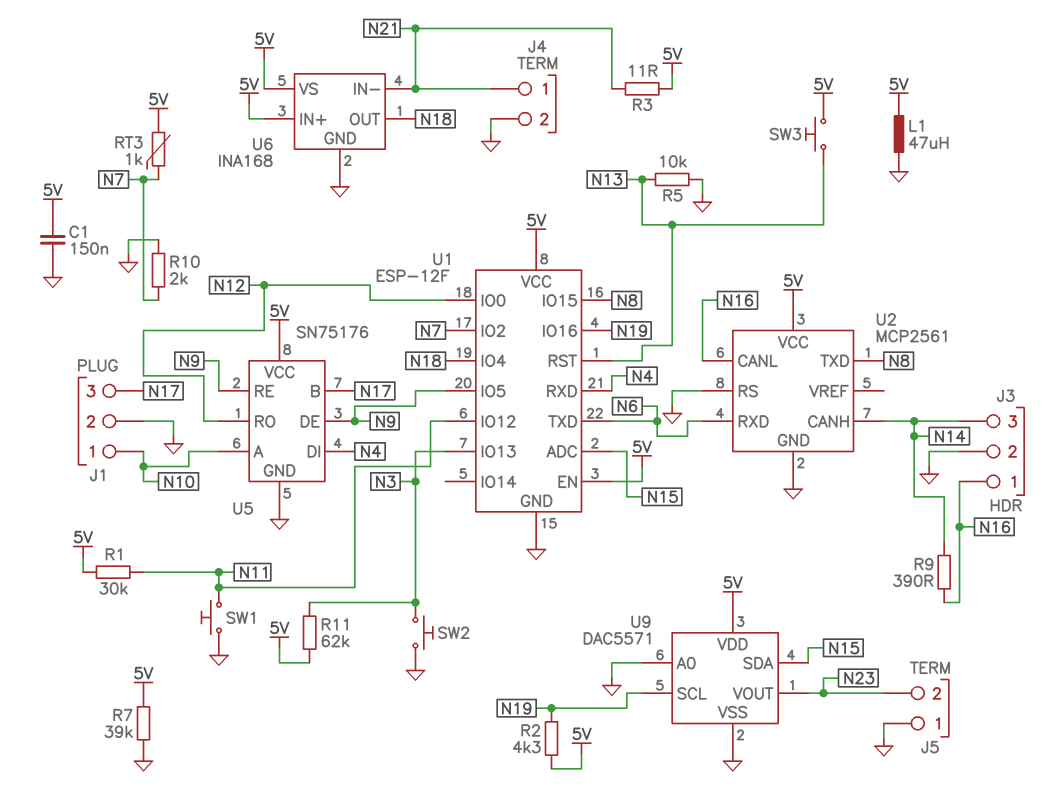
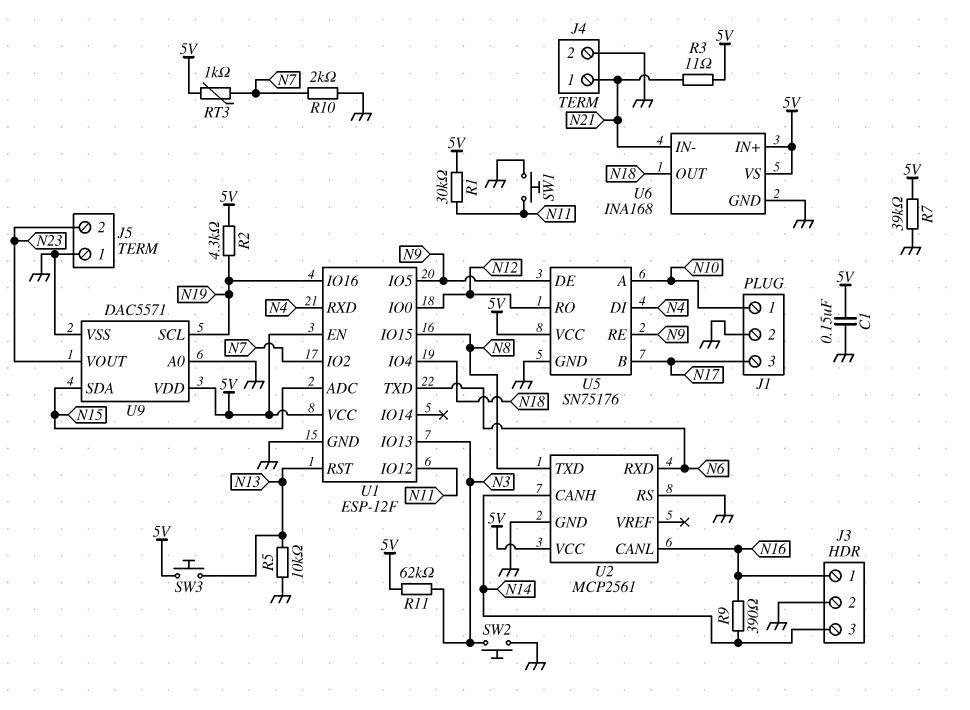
L1: 47uH (5V, GND) -> none

